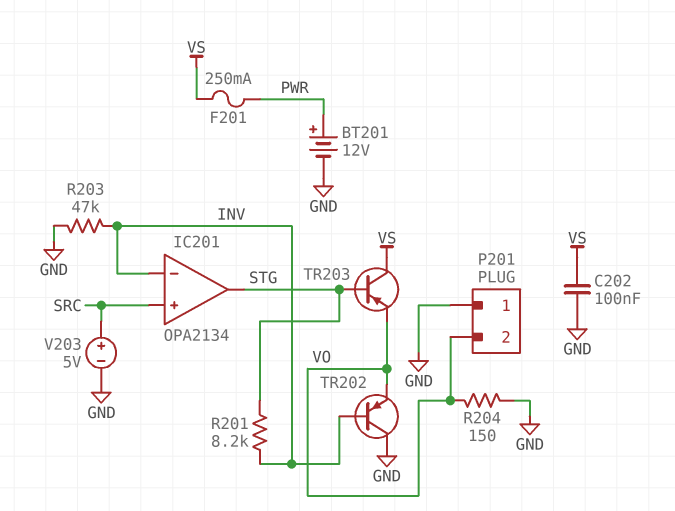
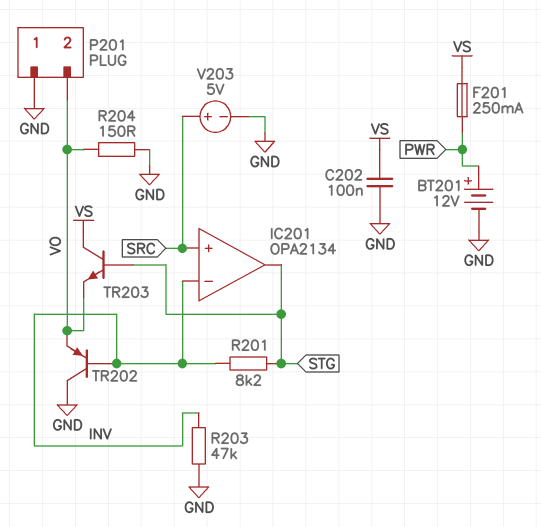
TR203: PNP (B STG, C VS, E VO) -> NPN (B STG, C VS, E VO)

